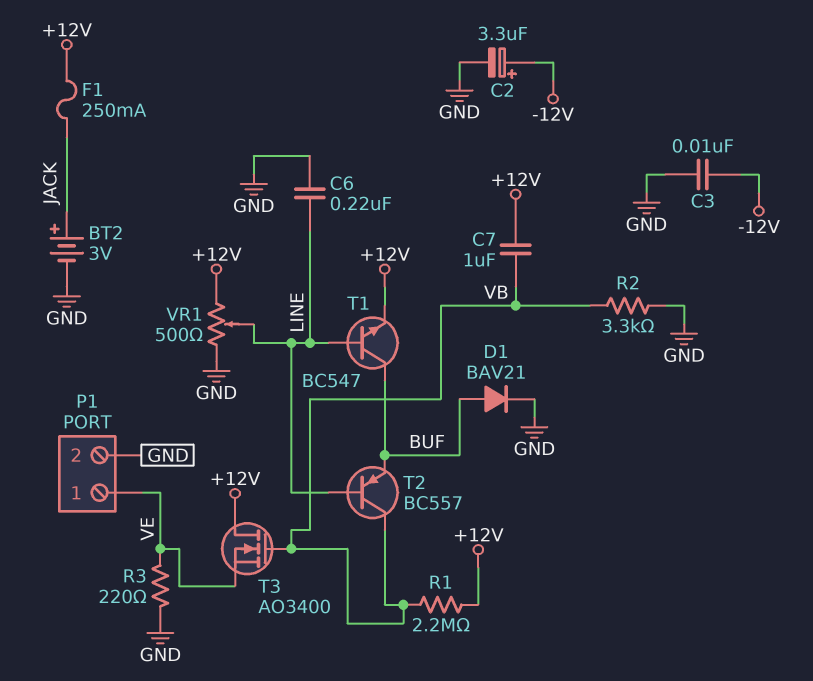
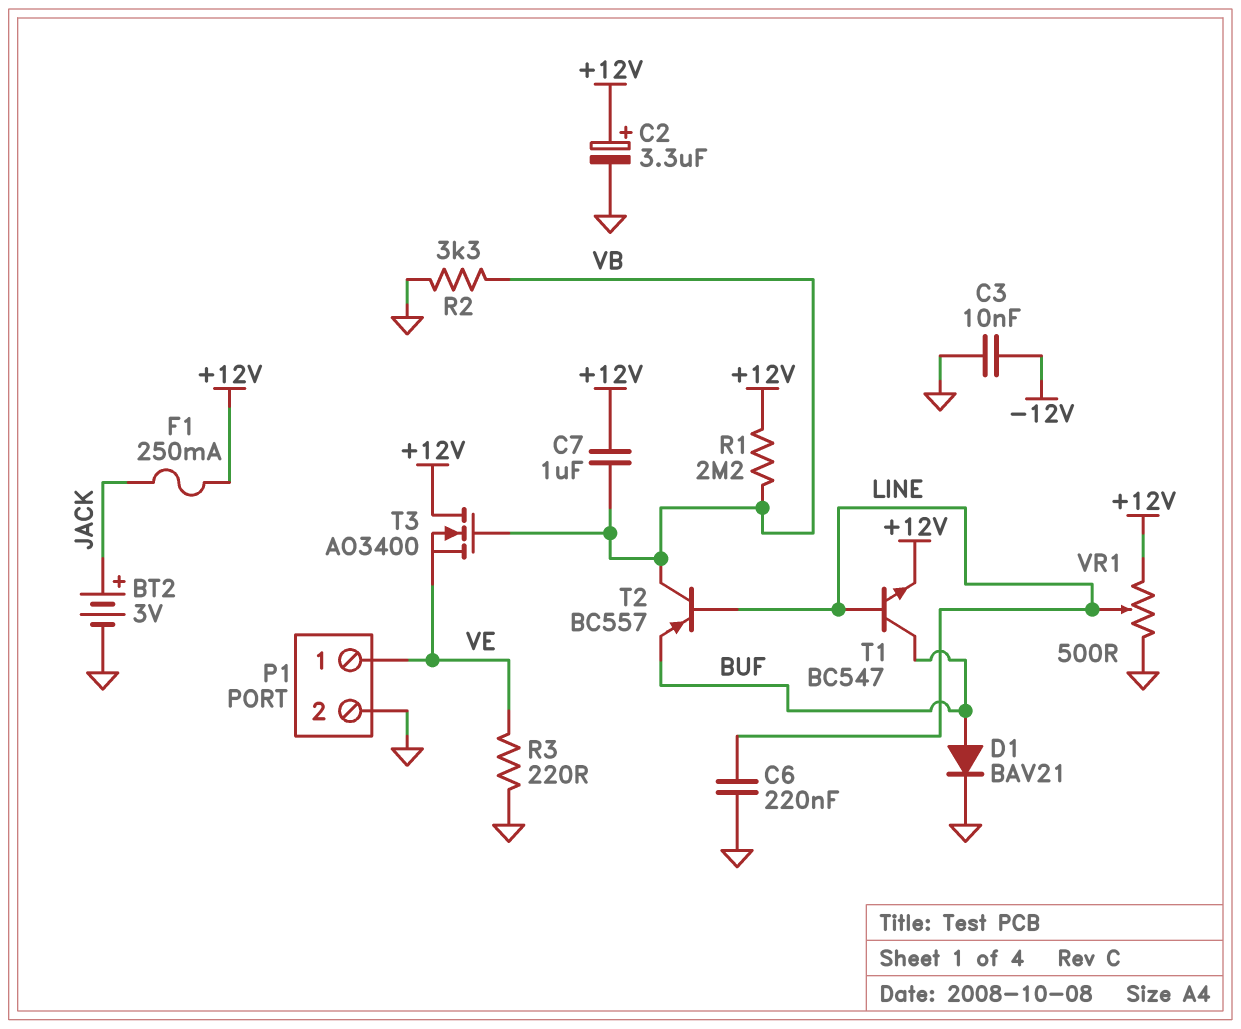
C2: 3.3uF (plus -12V, minus GND) -> 3.3uF (plus +12V, minus GND)

